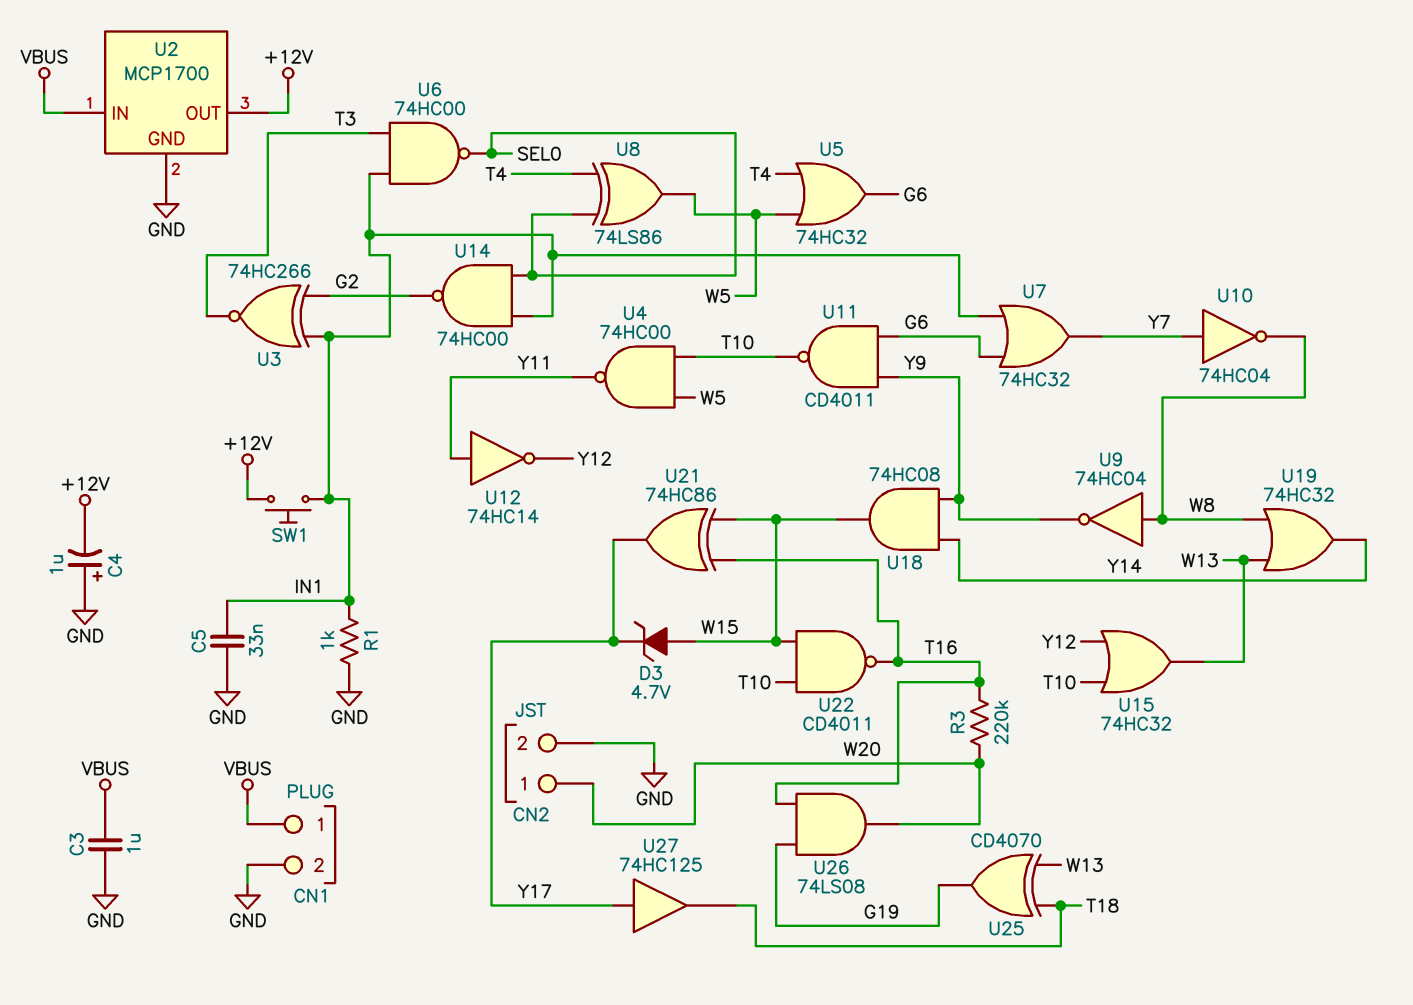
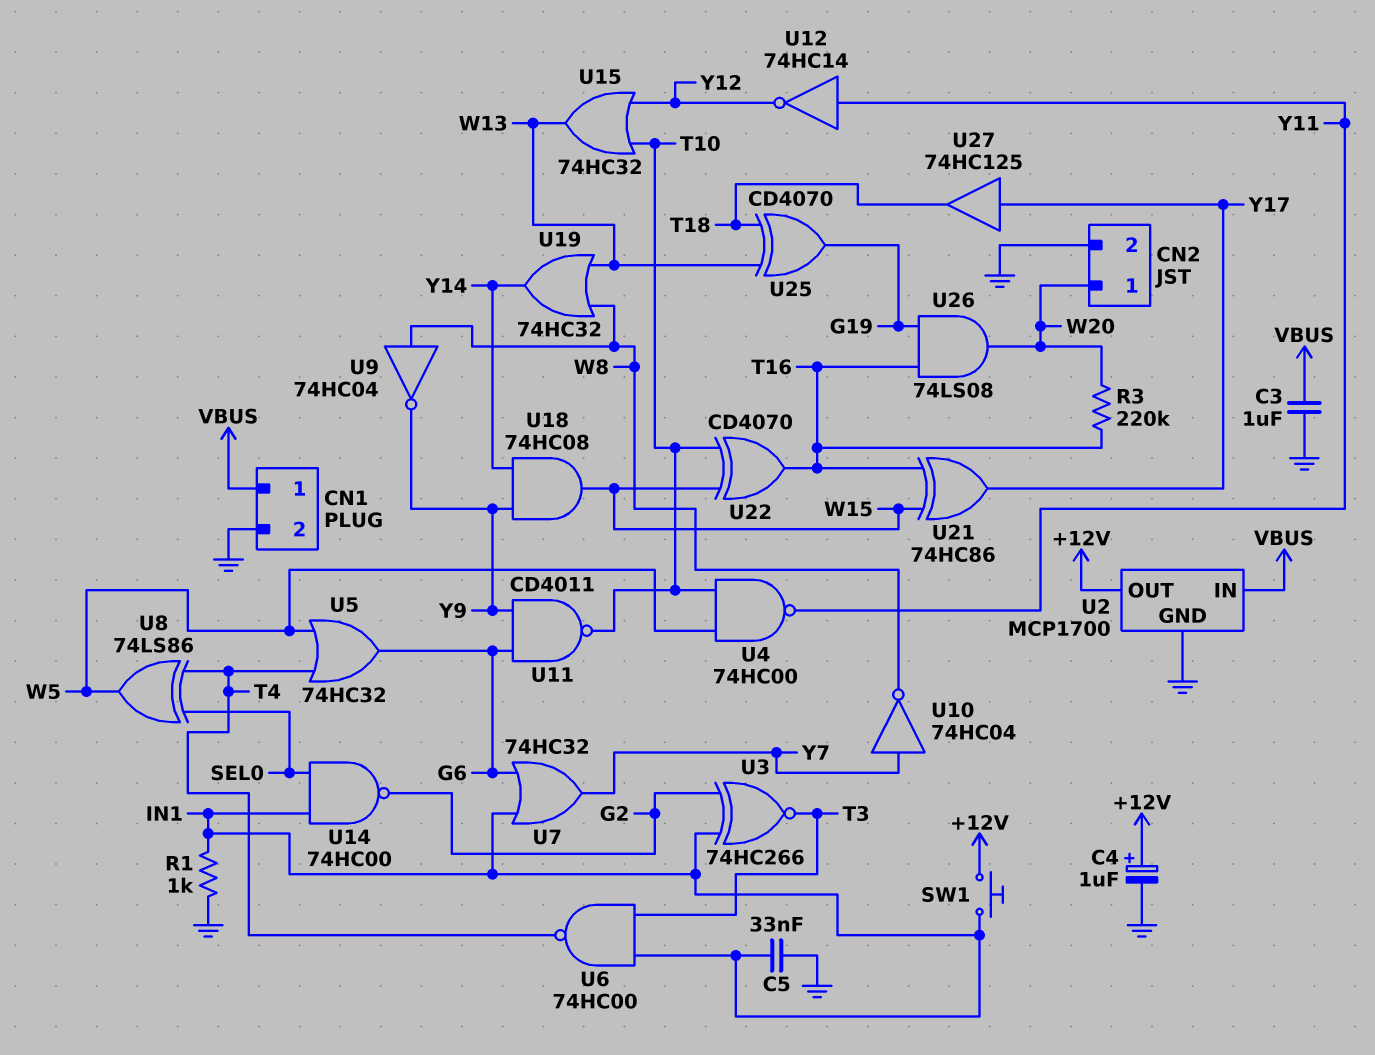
C4: 1uF (plus GND, minus +12V) -> 1uF (plus +12V, minus GND)
D3: zener 4.7V (A W15, K Y17) -> none
U6: NAND 74HC00 (in IN1, in T3, out SEL0) -> NAND 74HC00 (in IN1, in T3, out T4)
U22: NAND CD4011 (in T10, in W15, out T16) -> XOR CD4070 (in T10, in W15, out T16)

